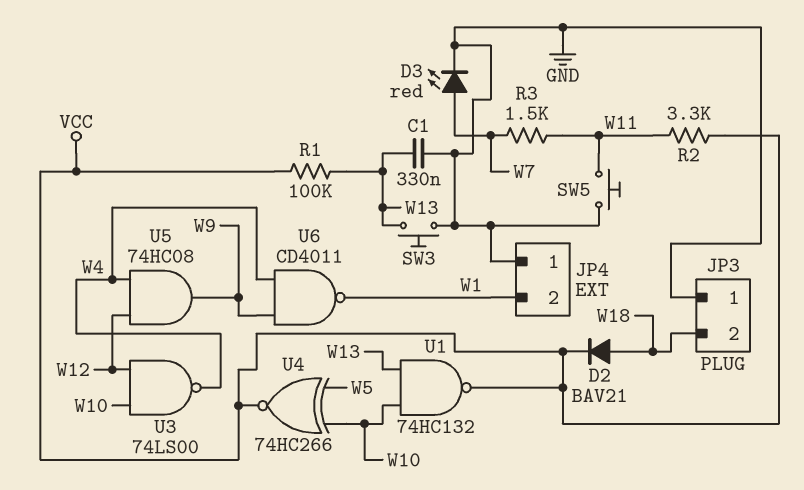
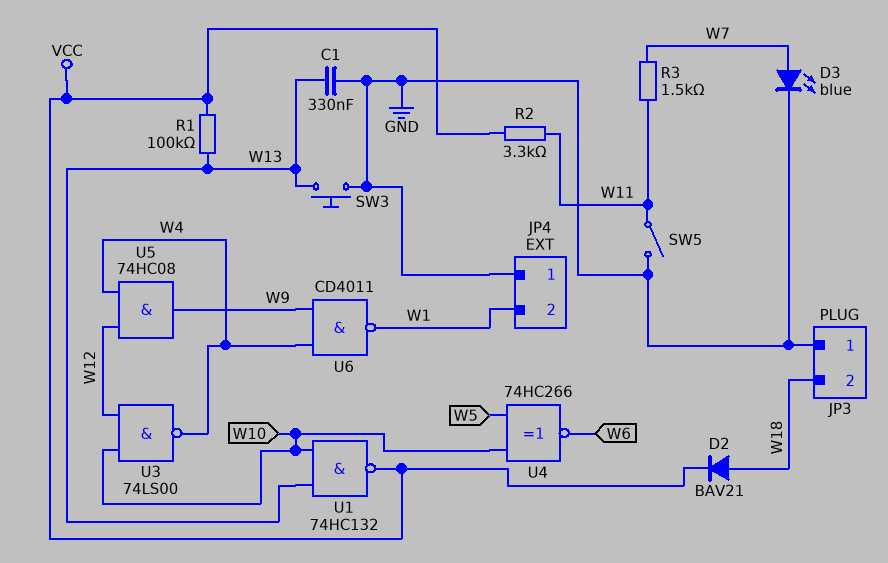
D3: LED red (A W7, K GND) -> LED blue (A W7, K GND)
SW5: button (GND, W11) -> switch (GND, W11)
U4: XNOR 74HC266 (in W5, in W10, out VCC) -> XNOR 74HC266 (in W5, in W10, out W6)

